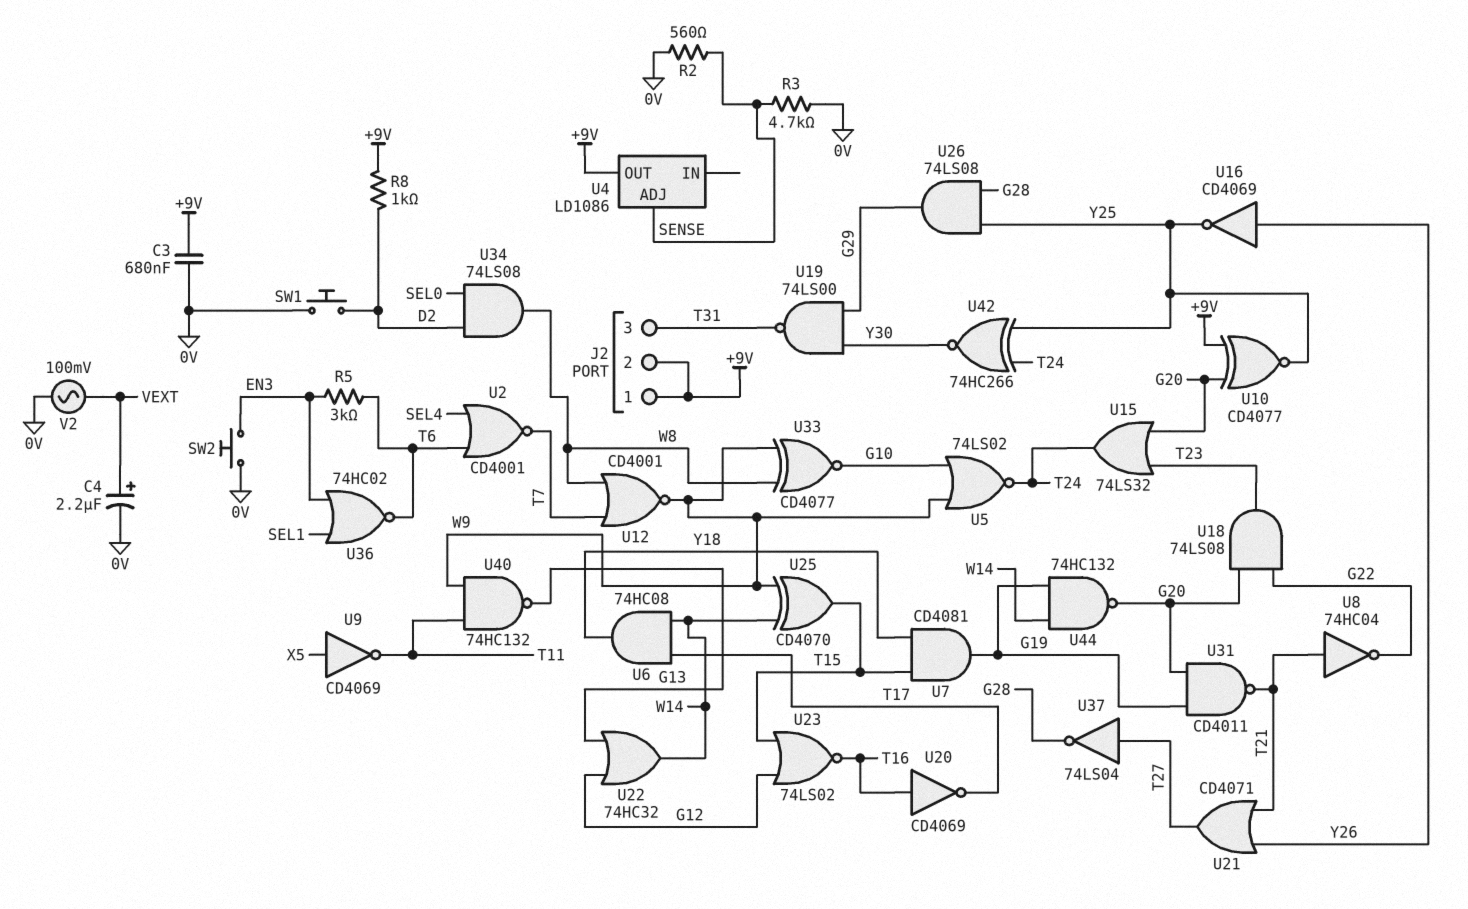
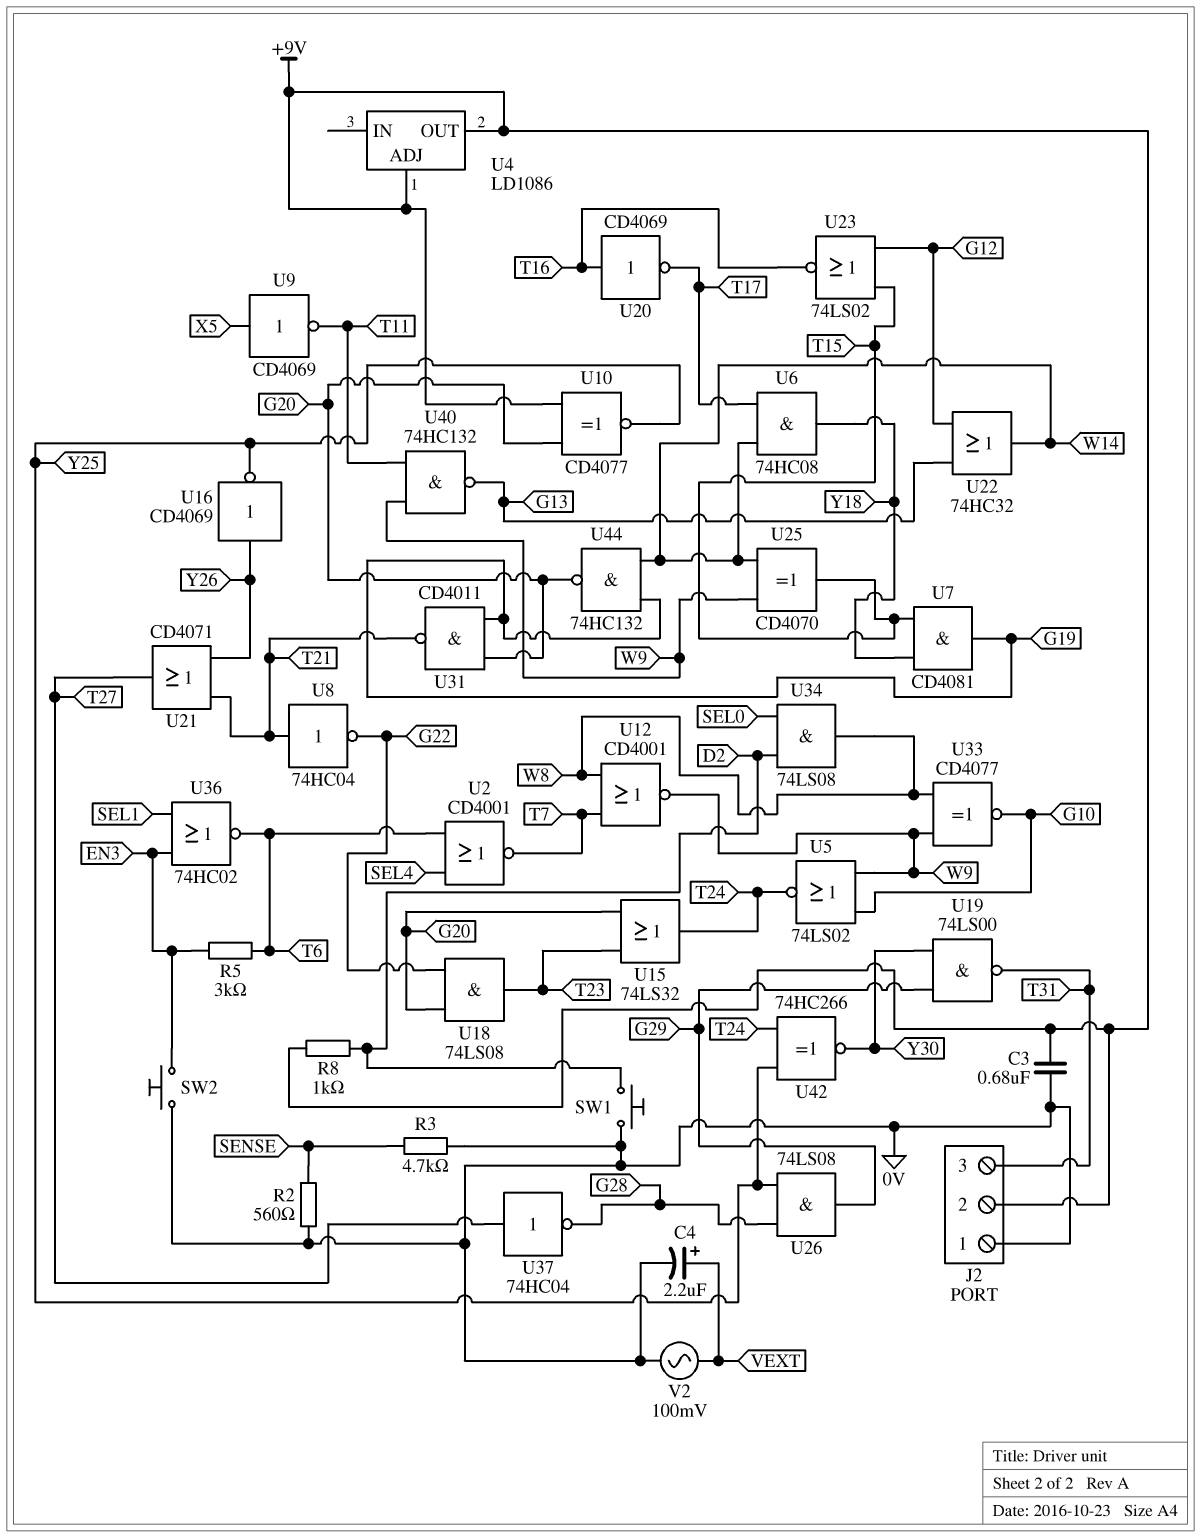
J2 pin 1: +9V -> 0V
U4 pin ADJ: SENSE -> +9V
U37: NOT 74LS04 (in T27, out G28) -> NOT 74HC04 (in T27, out G28)

